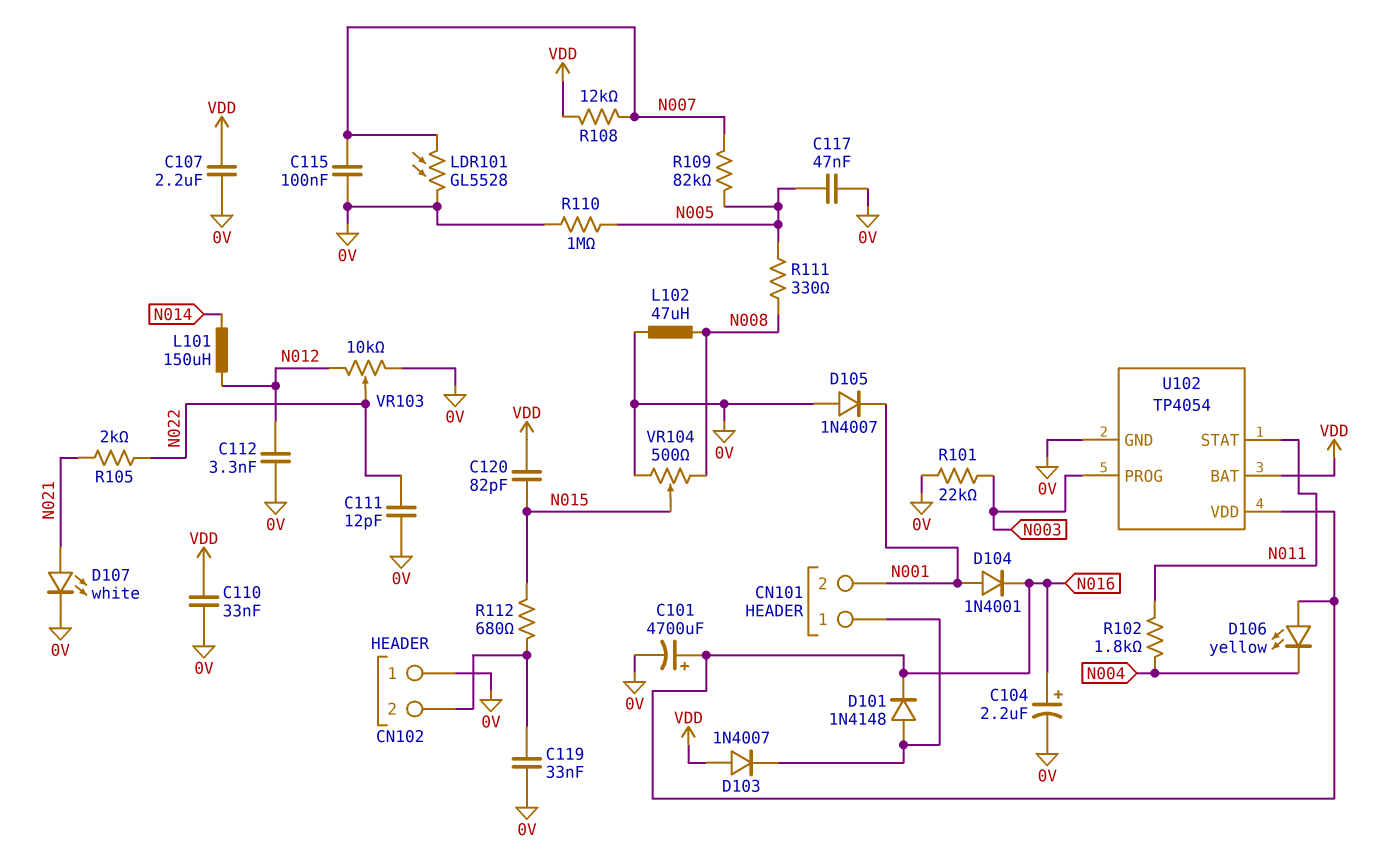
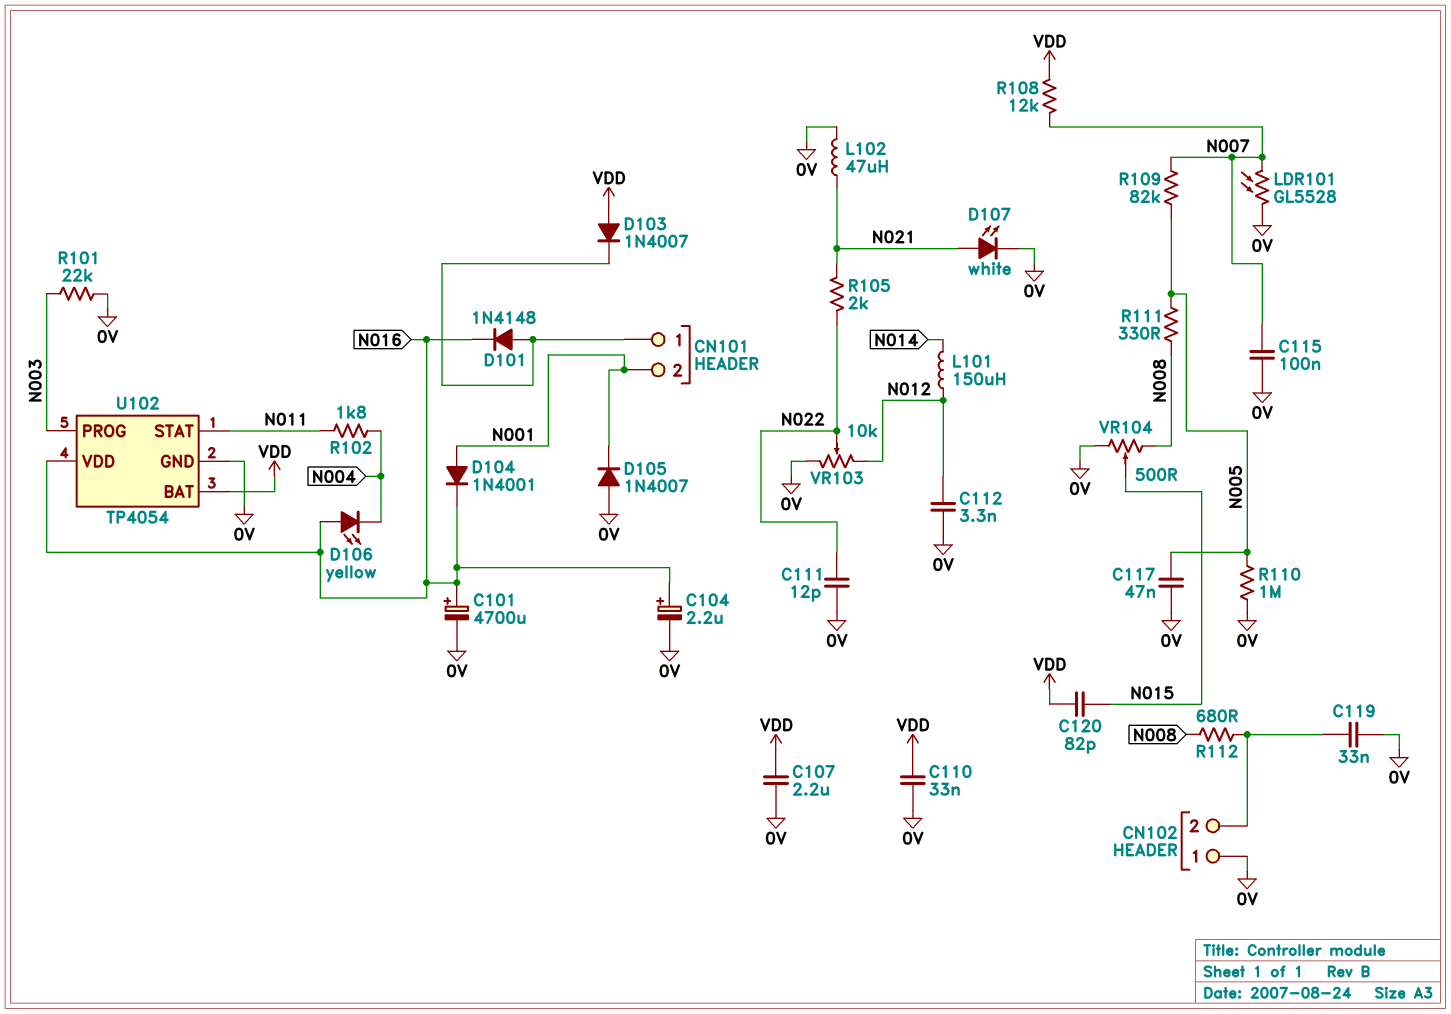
L102: 47uH (0V, N008) -> 47uH (0V, N021)
R112: 680 (CN102/2, N015) -> 680 (CN102/2, N008)

